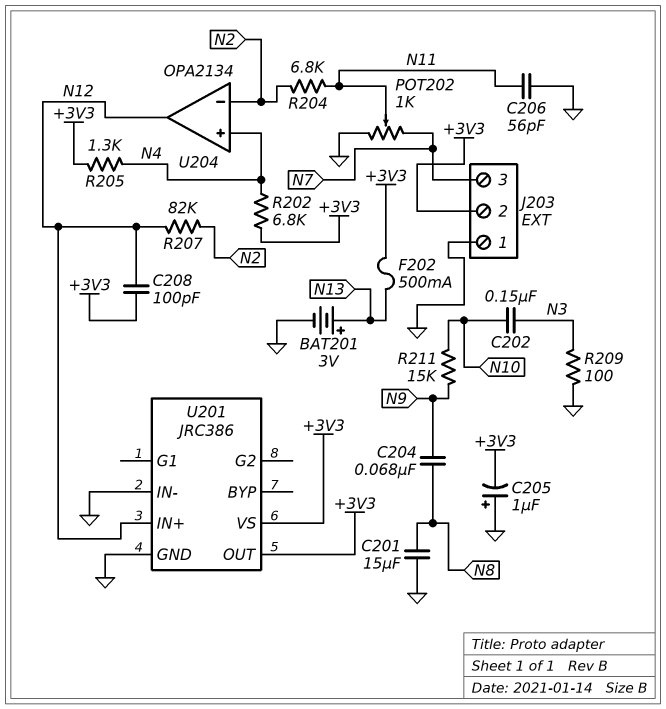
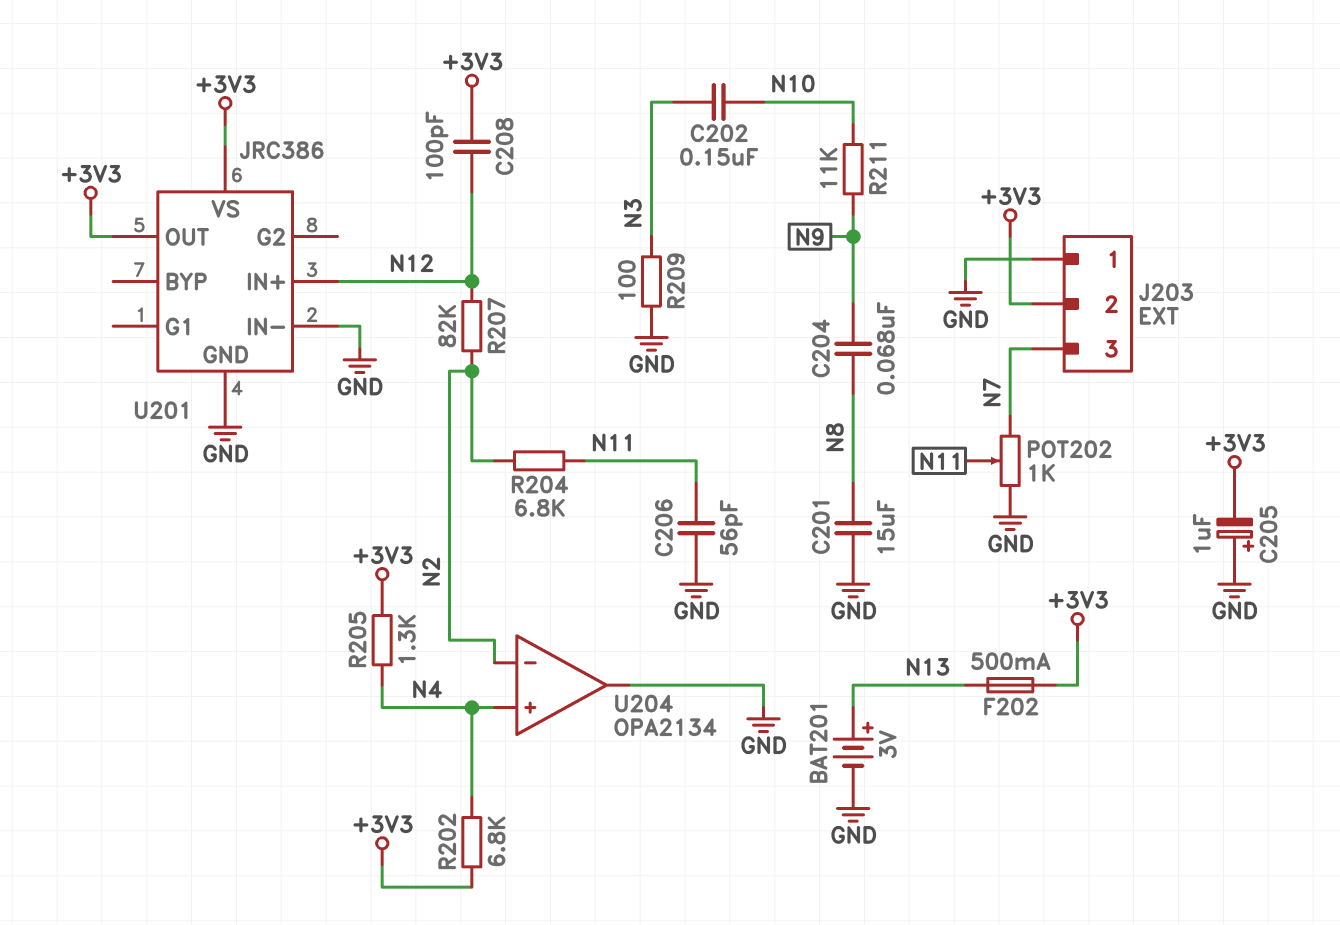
R211: 15k (N9, N10) -> 11k (N9, N10)
U204 pin out: N12 -> GND

